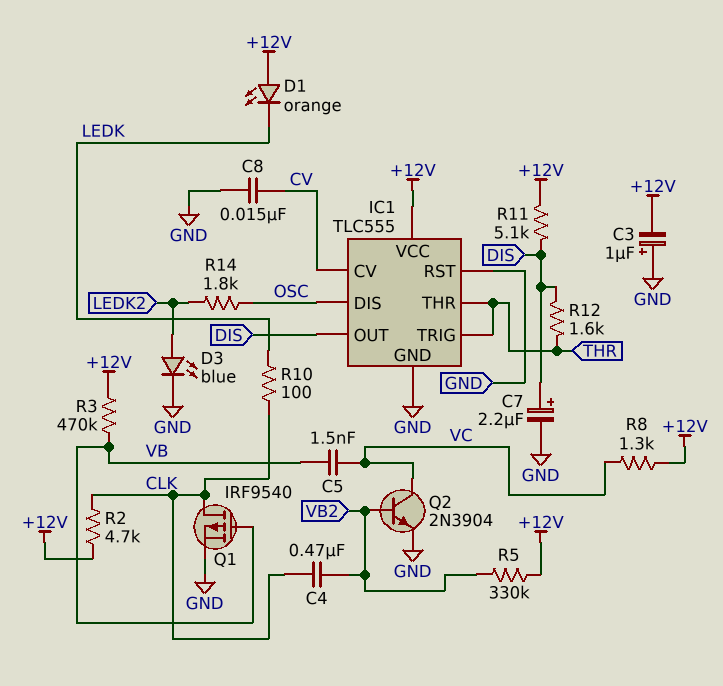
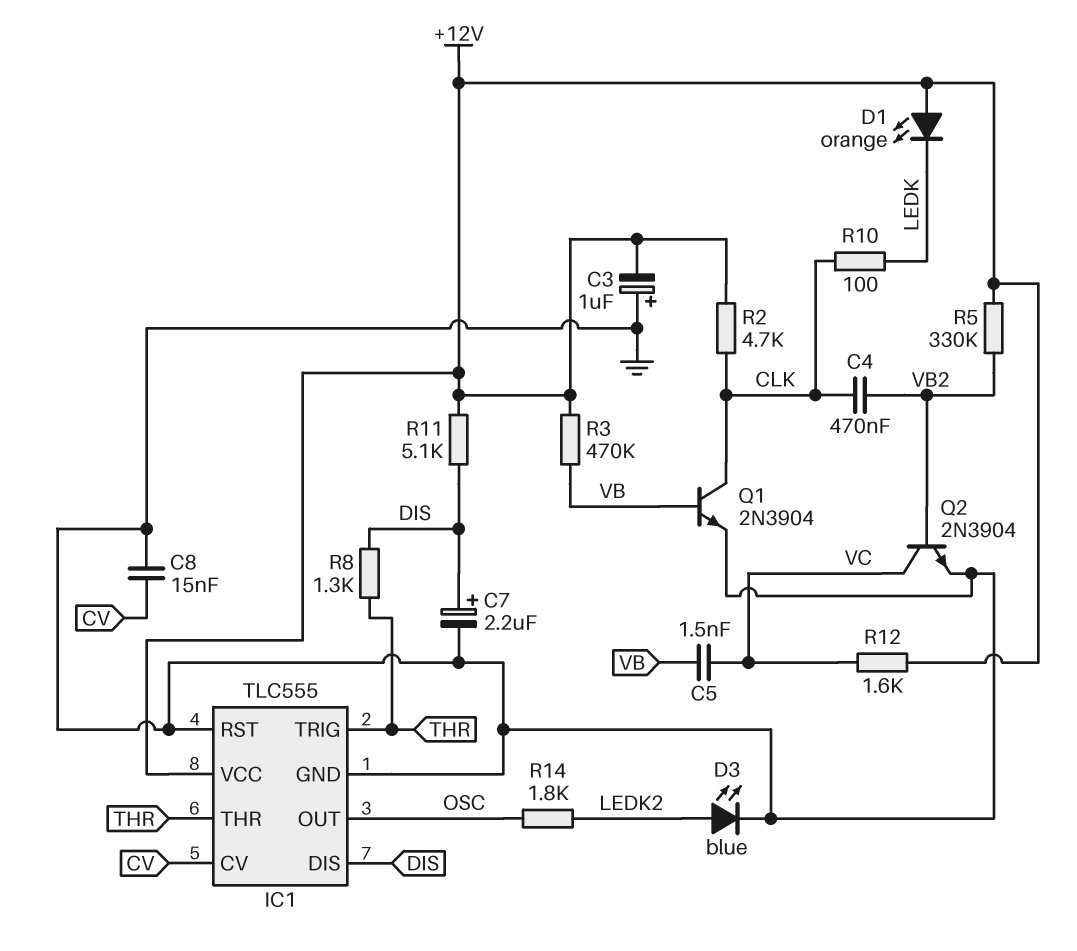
IC1 pin DIS: OSC -> DIS
IC1 pin OUT: DIS -> OSC
Q1: PMOS IRF9540 (G VB, D CLK, S GND) -> NPN 2N3904 (B VB, C CLK, E GND)
R8: 1.3k (+12V, VC) -> 1.3k (DIS, THR)
R12: 1.6k (DIS, THR) -> 1.6k (+12V, VC)

